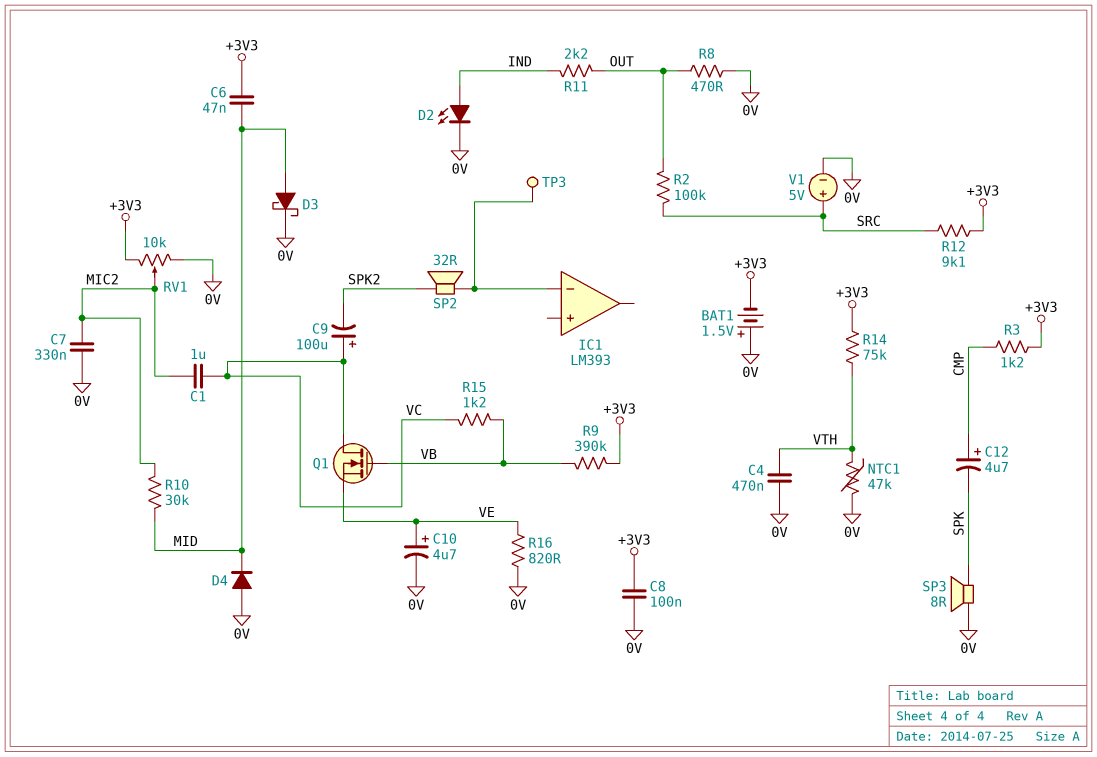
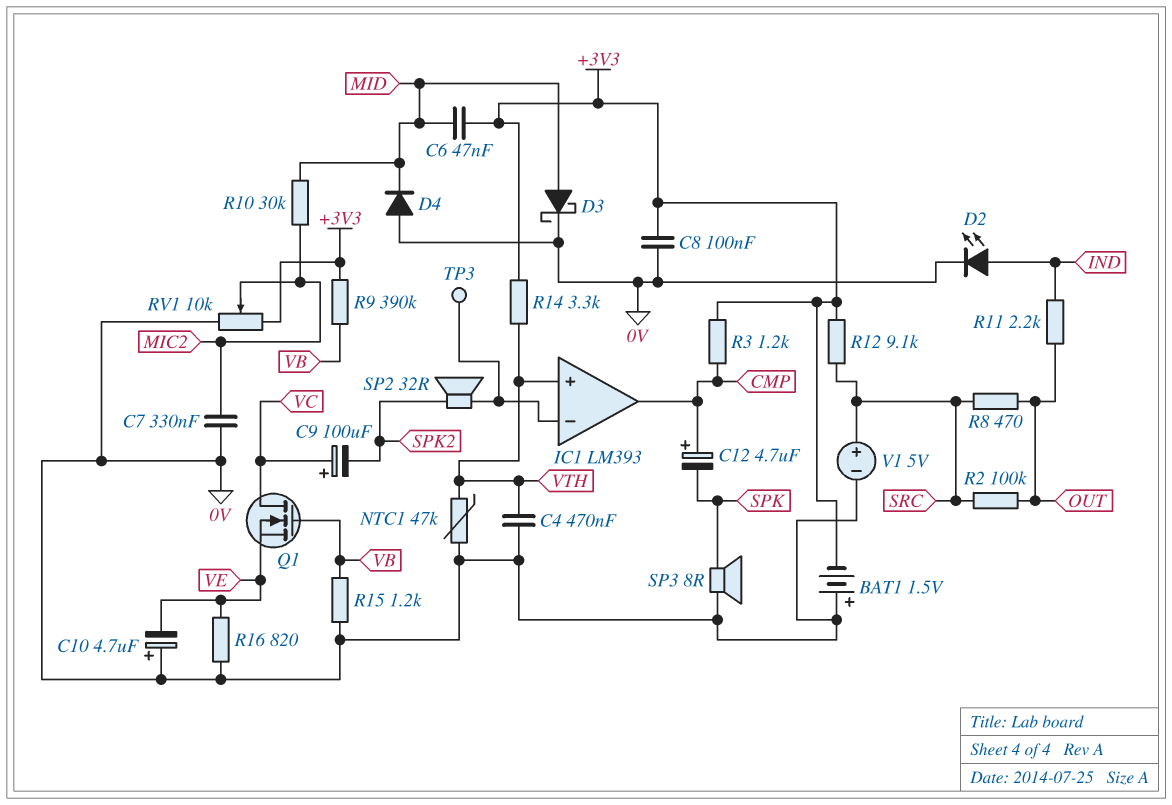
C1: 1uF (MIC2, VC) -> none
C10: 4.7uF (plus VE, minus 0V) -> 4.7uF (plus 0V, minus VE)
IC1 pin in+: none -> VTH
IC1 pin out: none -> CMP
R8: 470 (0V, OUT) -> 470 (OUT, SRC)
R14: 75k (+3V3, VTH) -> 3.3k (+3V3, VTH)
R15: 1.2k (VB, VC) -> 1.2k (0V, VB)

